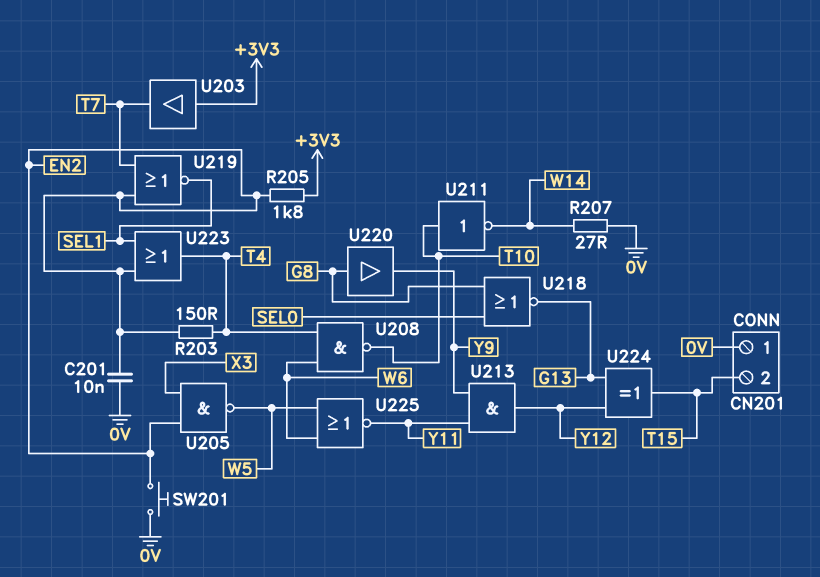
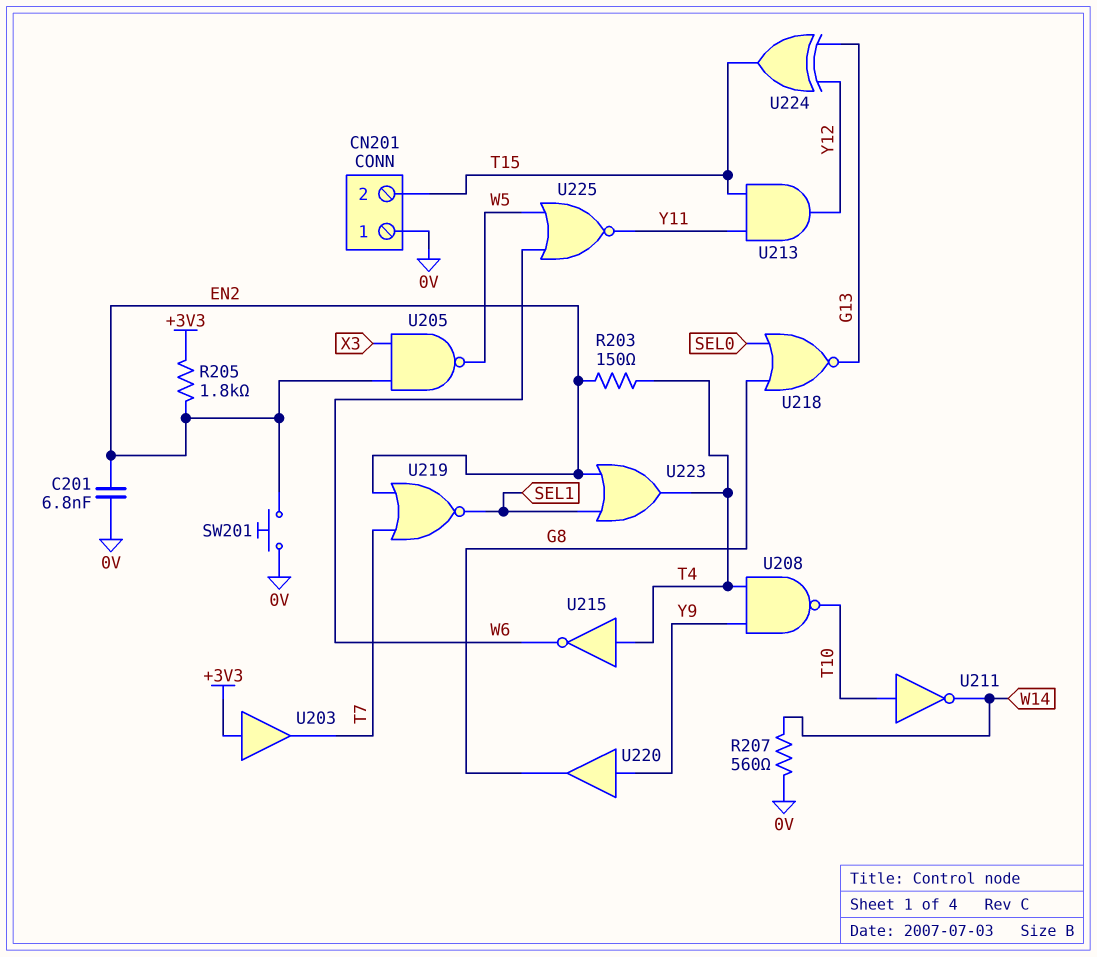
C201: 10nF (0V, EN2) -> 6.8nF (0V, EN2)
R207: 27 (0V, W14) -> 560 (0V, W14)
U208: NAND (in T4, in W6, out T10) -> NAND (in T4, in Y9, out T10)
U213: AND (in Y9, in Y11, out Y12) -> AND (in T15, in Y11, out Y12)
U215: none -> NOT (in T4, out W6)
U220: buffer (in G8, out Y9) -> buffer (in Y9, out G8)

